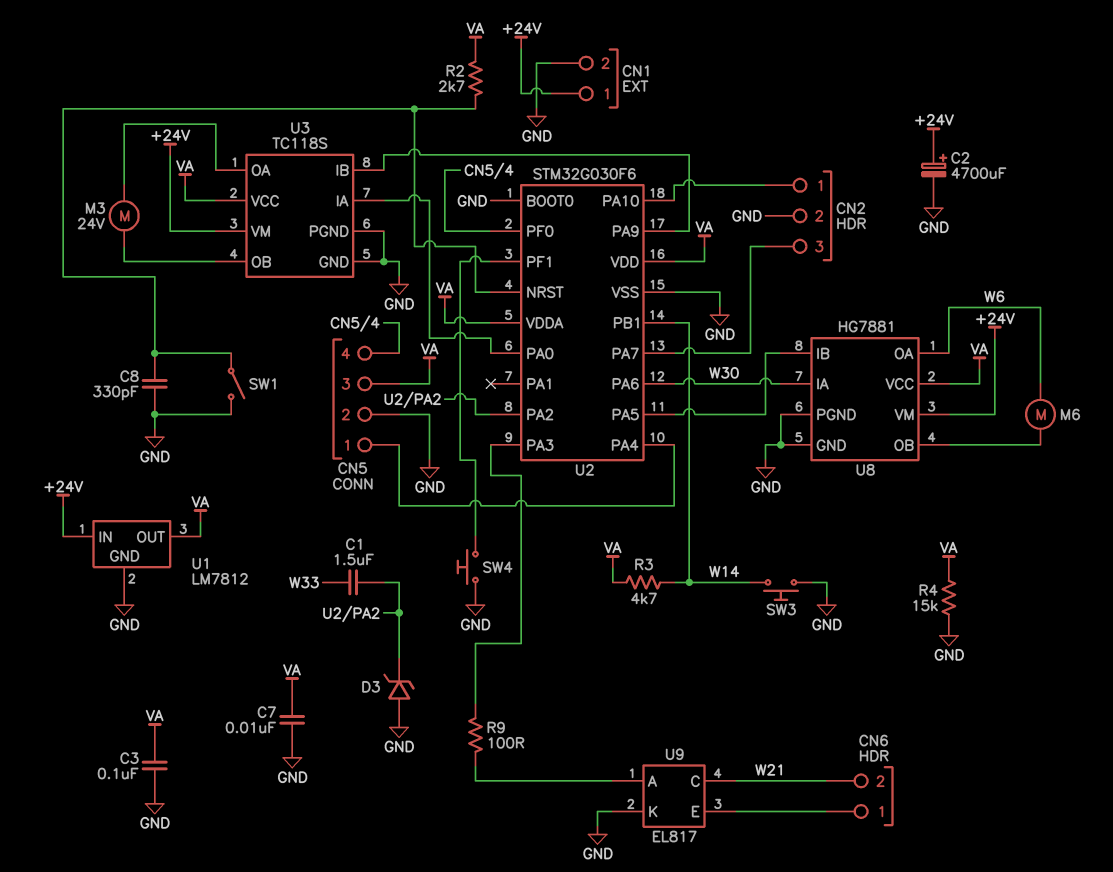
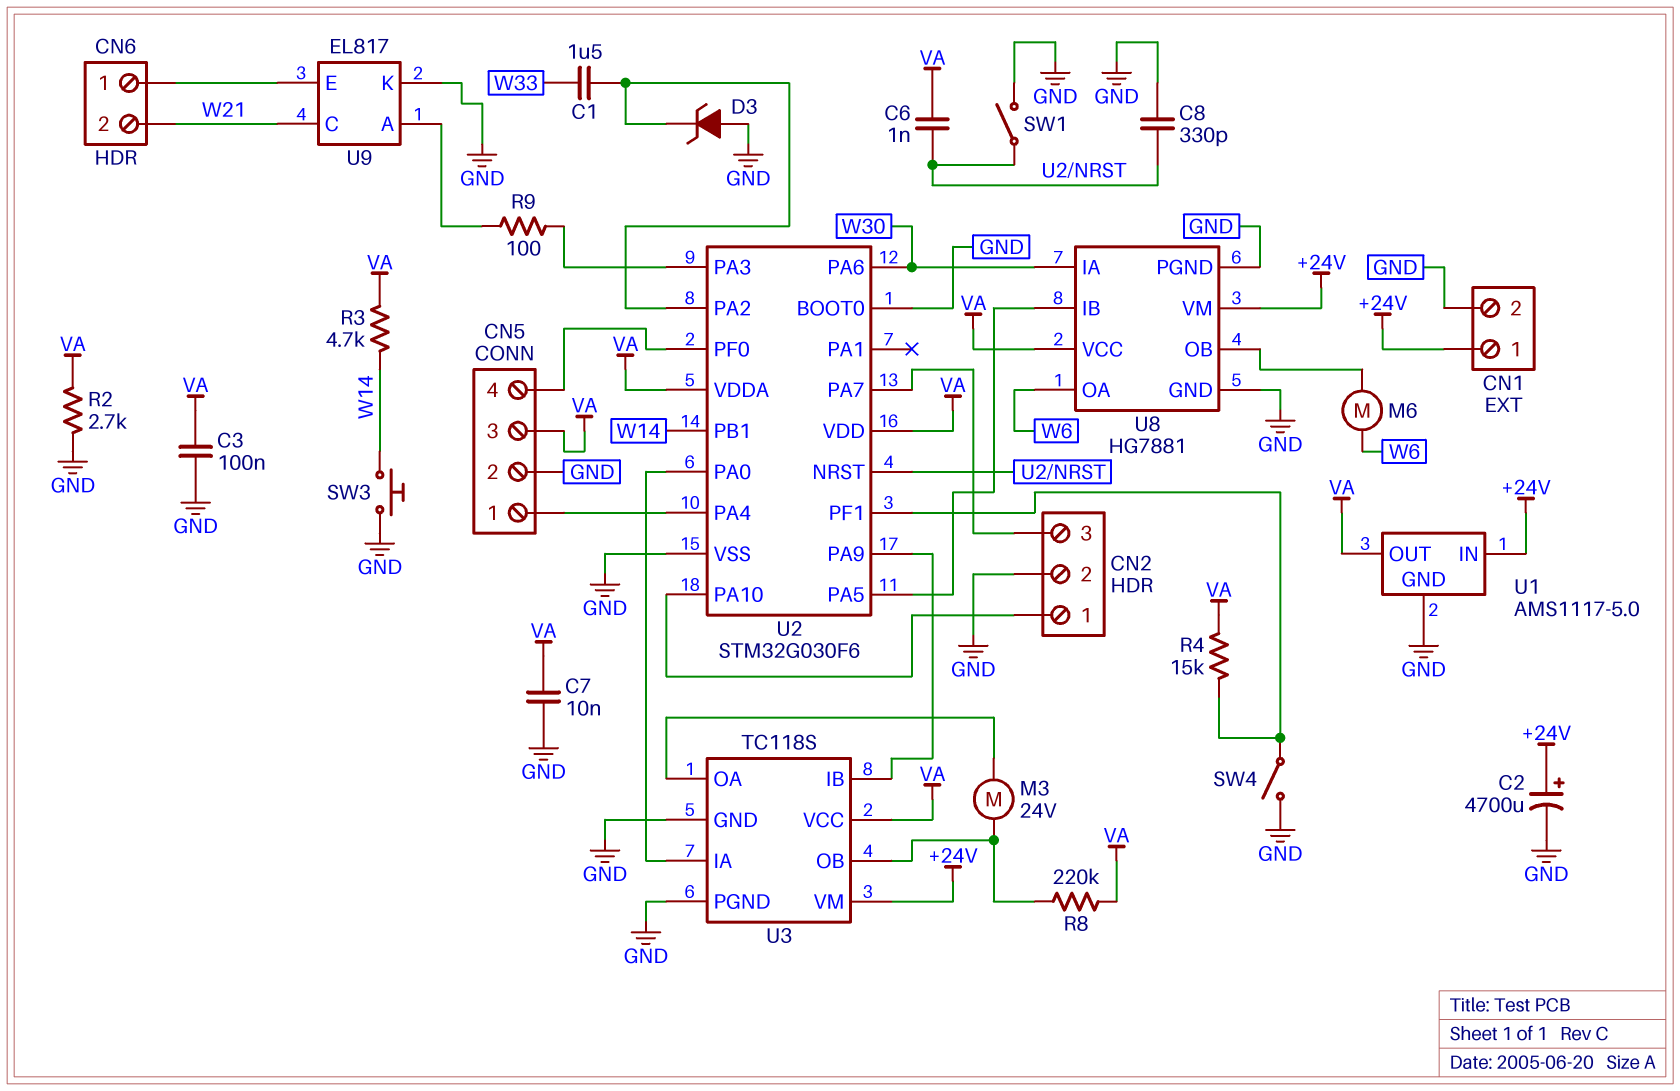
C6: none -> 1nF (U2/NRST, VA)
R2: 2.7k (U2/NRST, VA) -> 2.7k (GND, VA)
R4: 15k (GND, VA) -> 15k (U2/PF1, VA)
R8: none -> 220k (U3/OB, VA)
SW4: button (GND, U2/PF1) -> switch (GND, U2/PF1)
U1: LM7812 -> AMS1117-5.0

